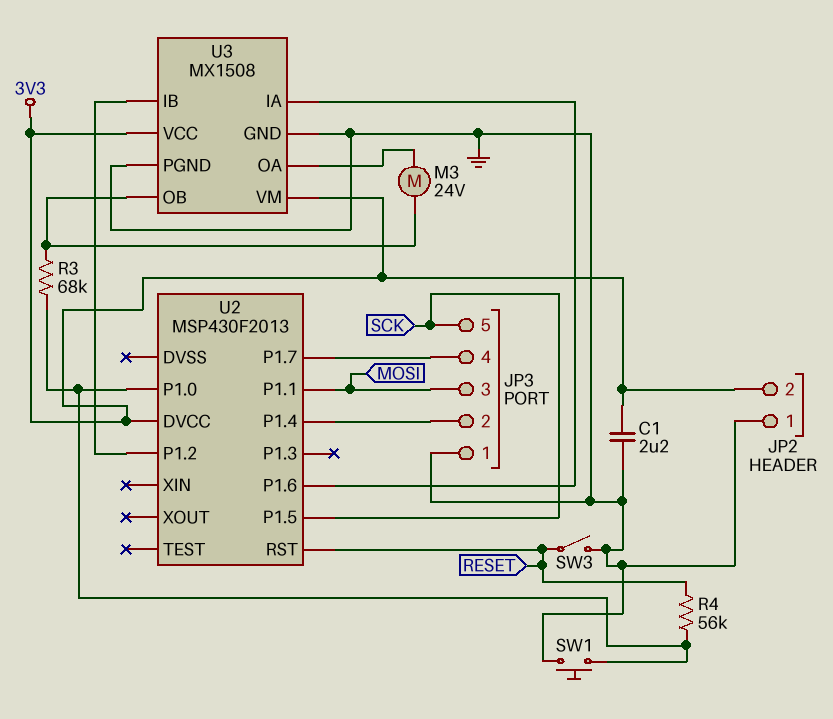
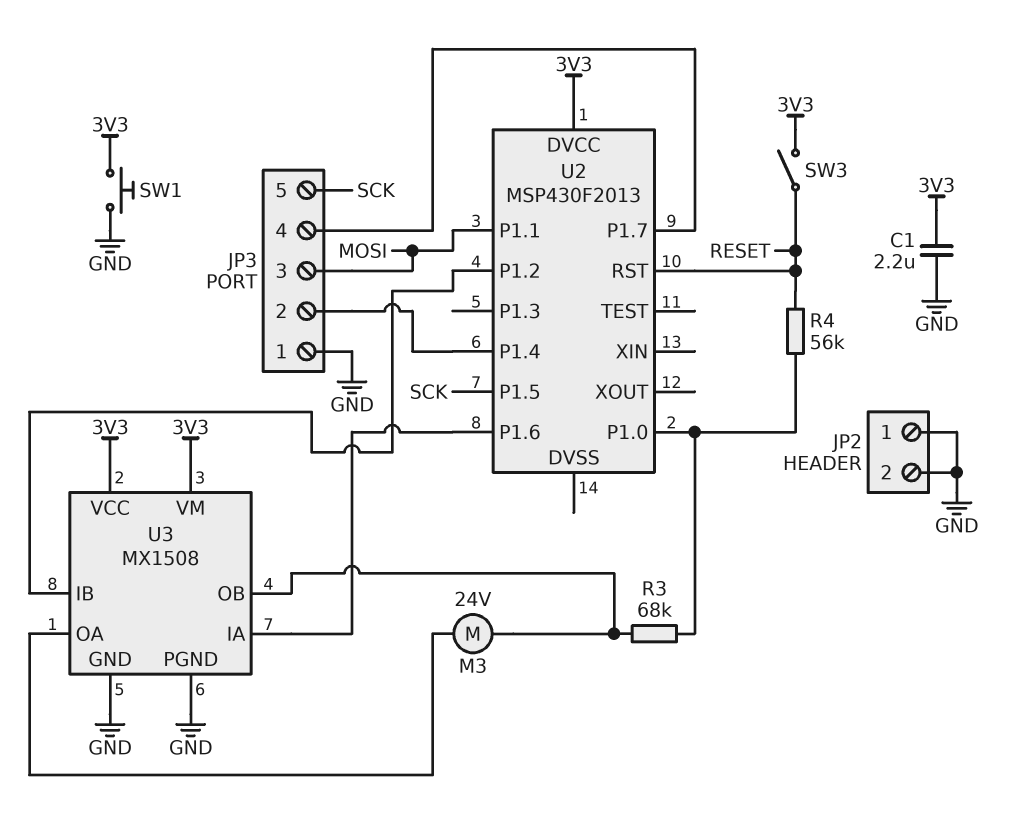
JP2 pin 2: 3V3 -> GND
SW1: button (GND, U2/P1.0) -> button (3V3, GND)
SW3: switch (GND, RESET) -> switch (3V3, RESET)

